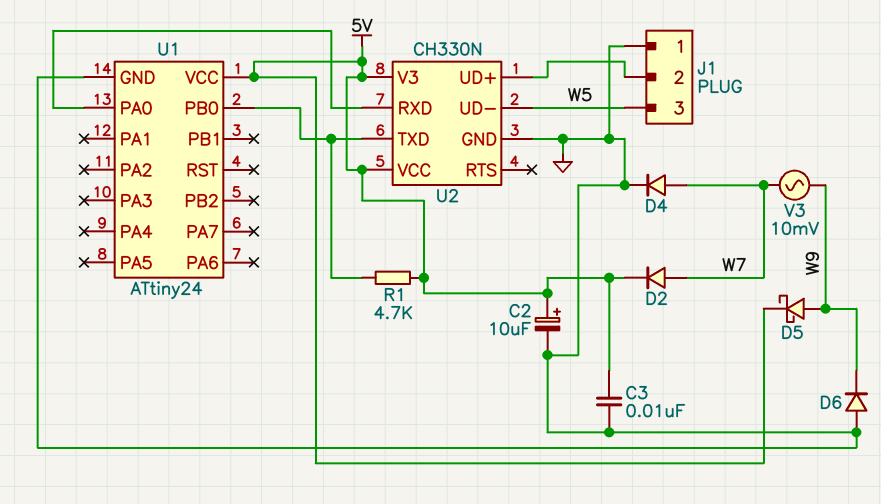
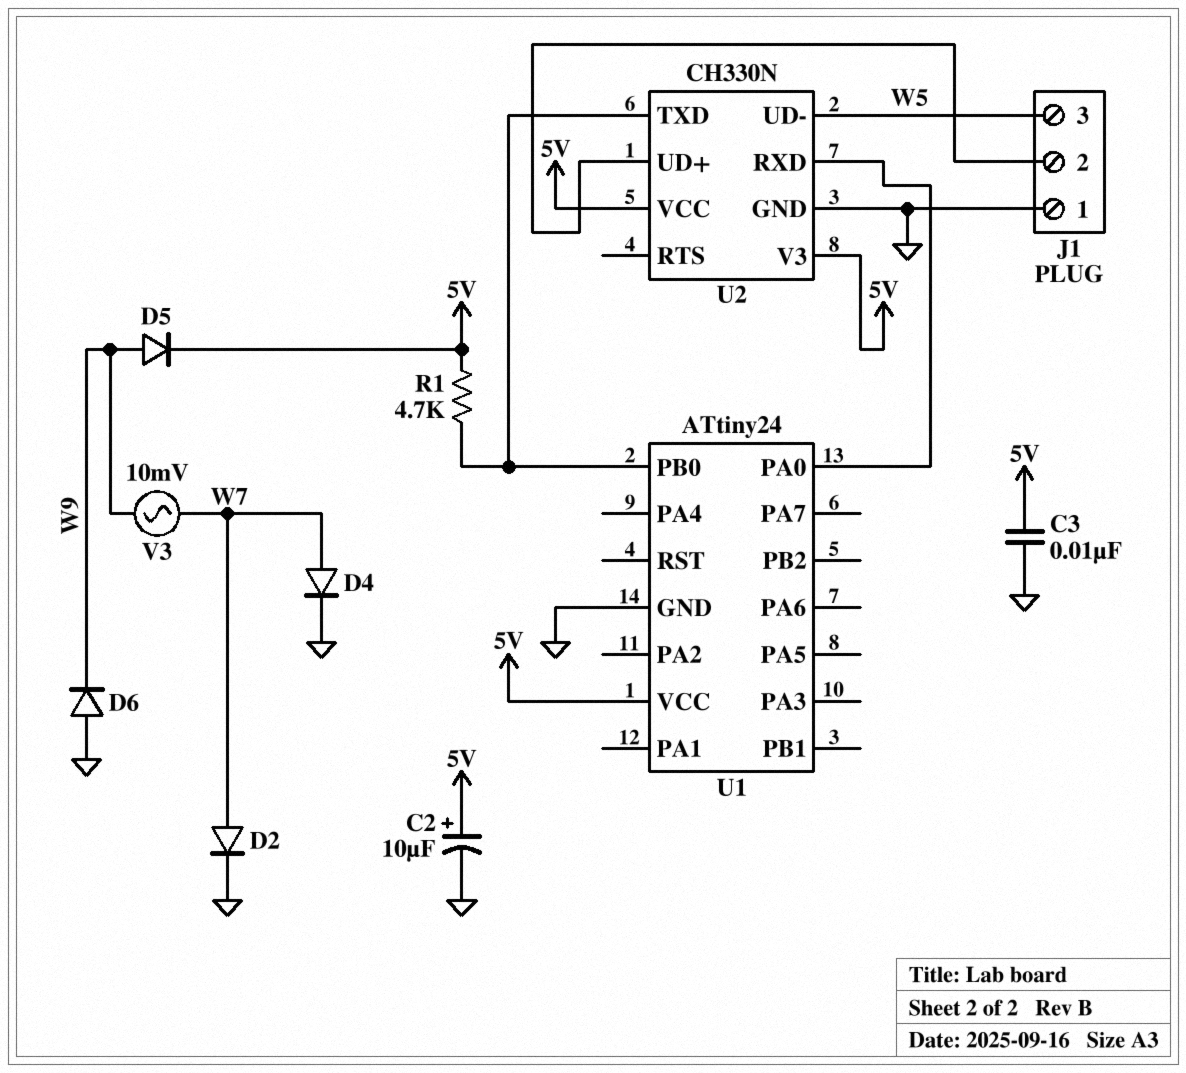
D2: diode (A W7, K 5V) -> diode (A W7, K GND)
D5: schottky (A W9, K 5V) -> diode (A W9, K 5V)

